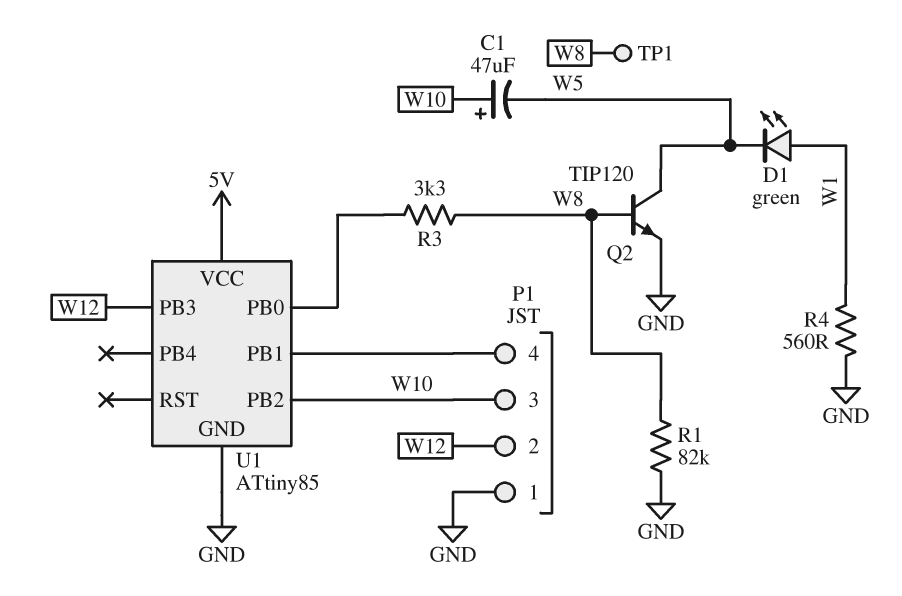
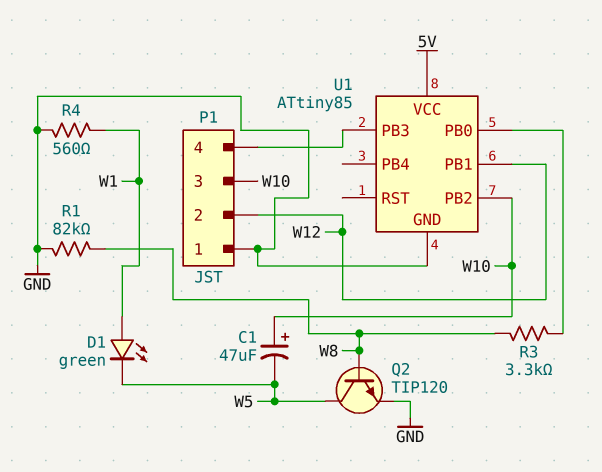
TP1: test point (W8) -> none
U1 pin PB1: P1/4 -> W12
U1 pin PB3: W12 -> P1/4

